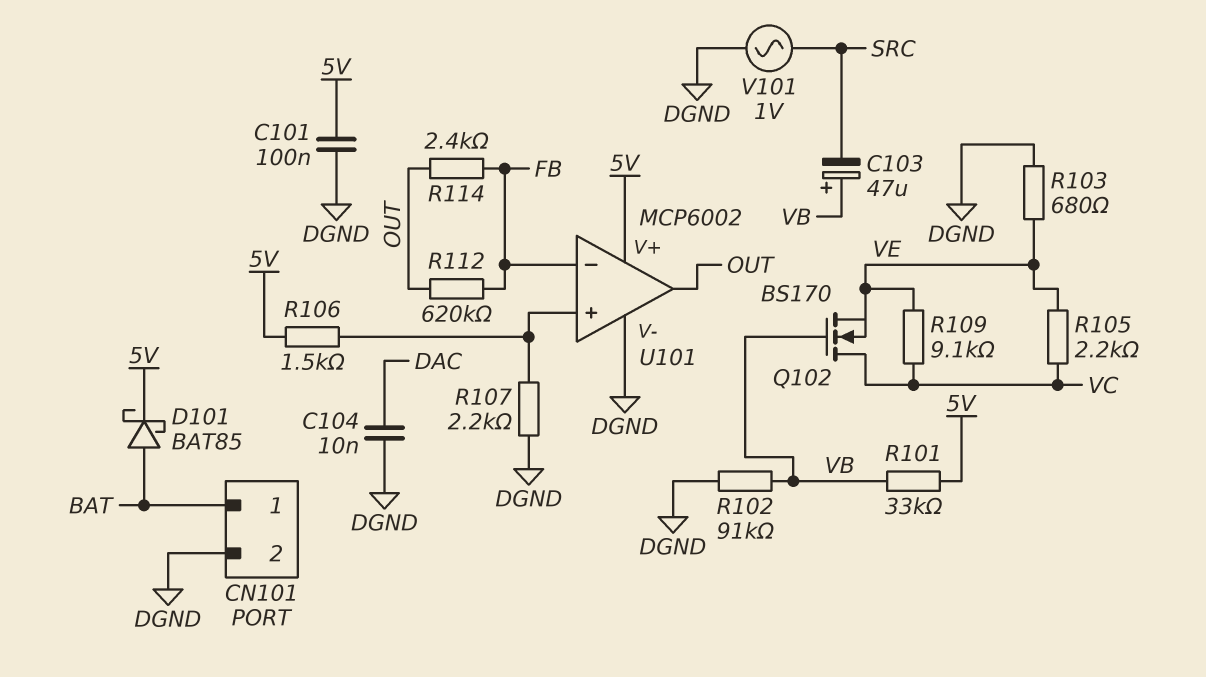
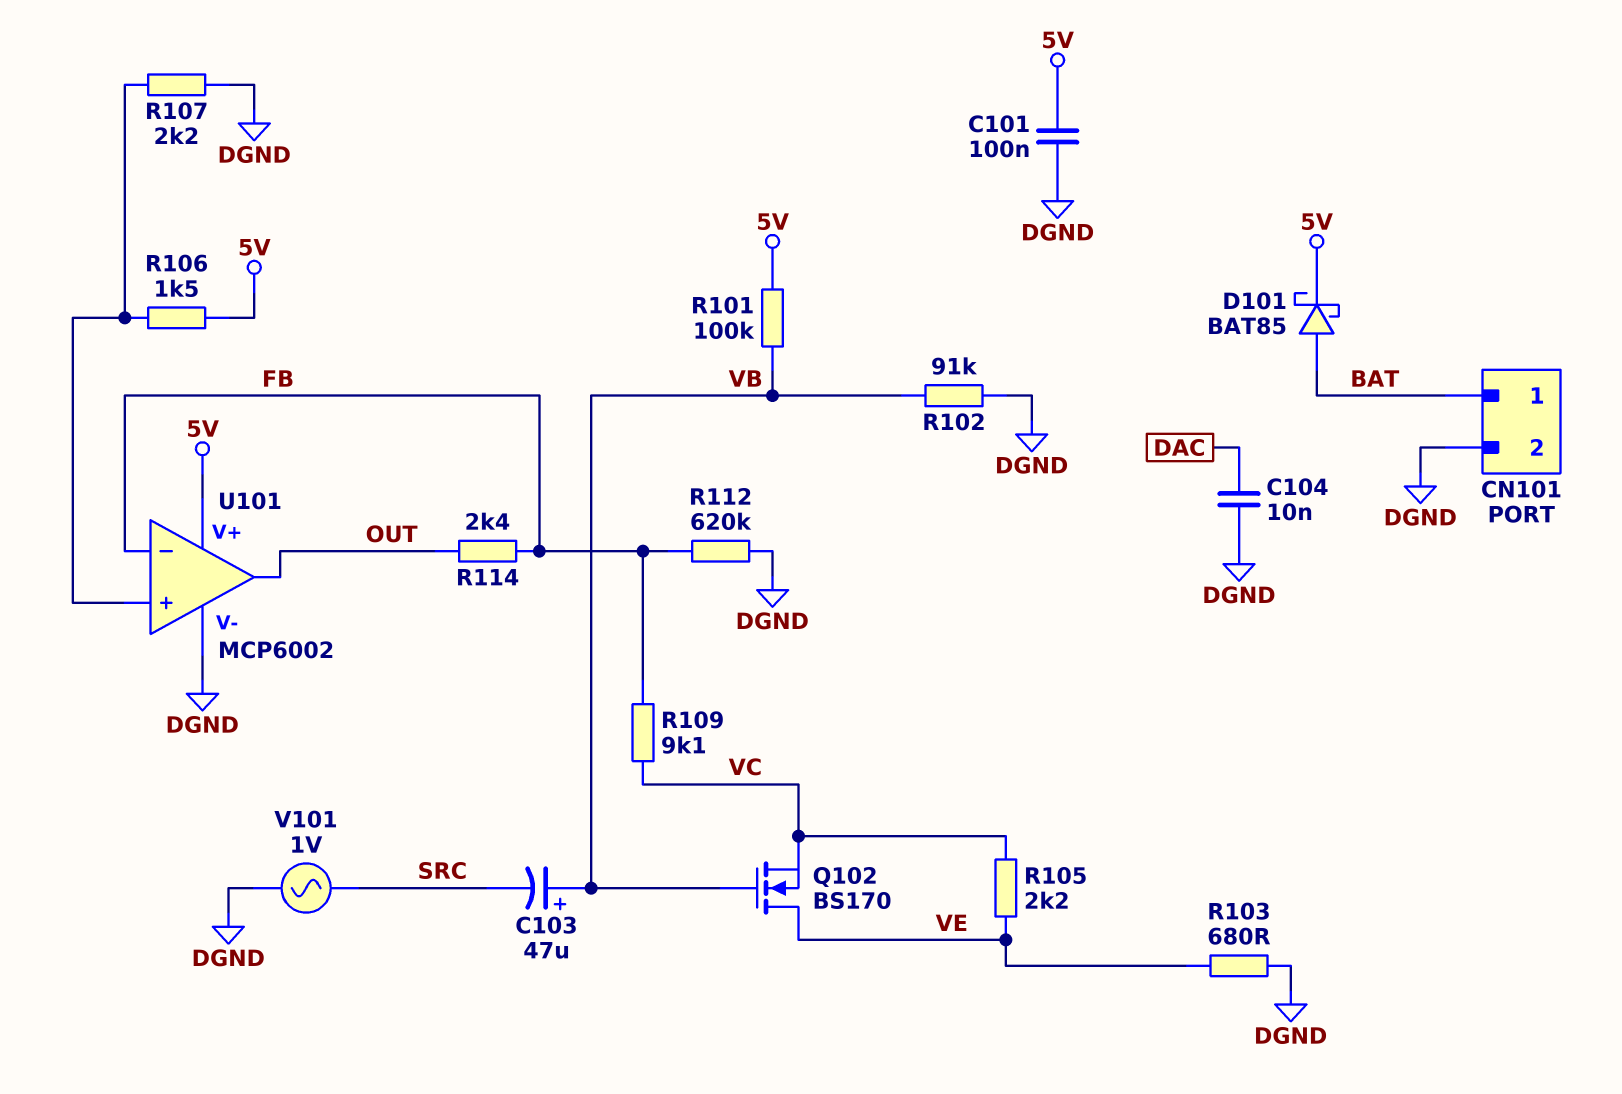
Q102: NMOS BS170 (G VB, D VC, S VE) -> NMOS BS170 (G VB, D VE, S VC)
R101: 33k (5V, VB) -> 100k (5V, VB)
R109: 9.1k (VC, VE) -> 9.1k (FB, VC)
R112: 620k (FB, OUT) -> 620k (DGND, FB)

